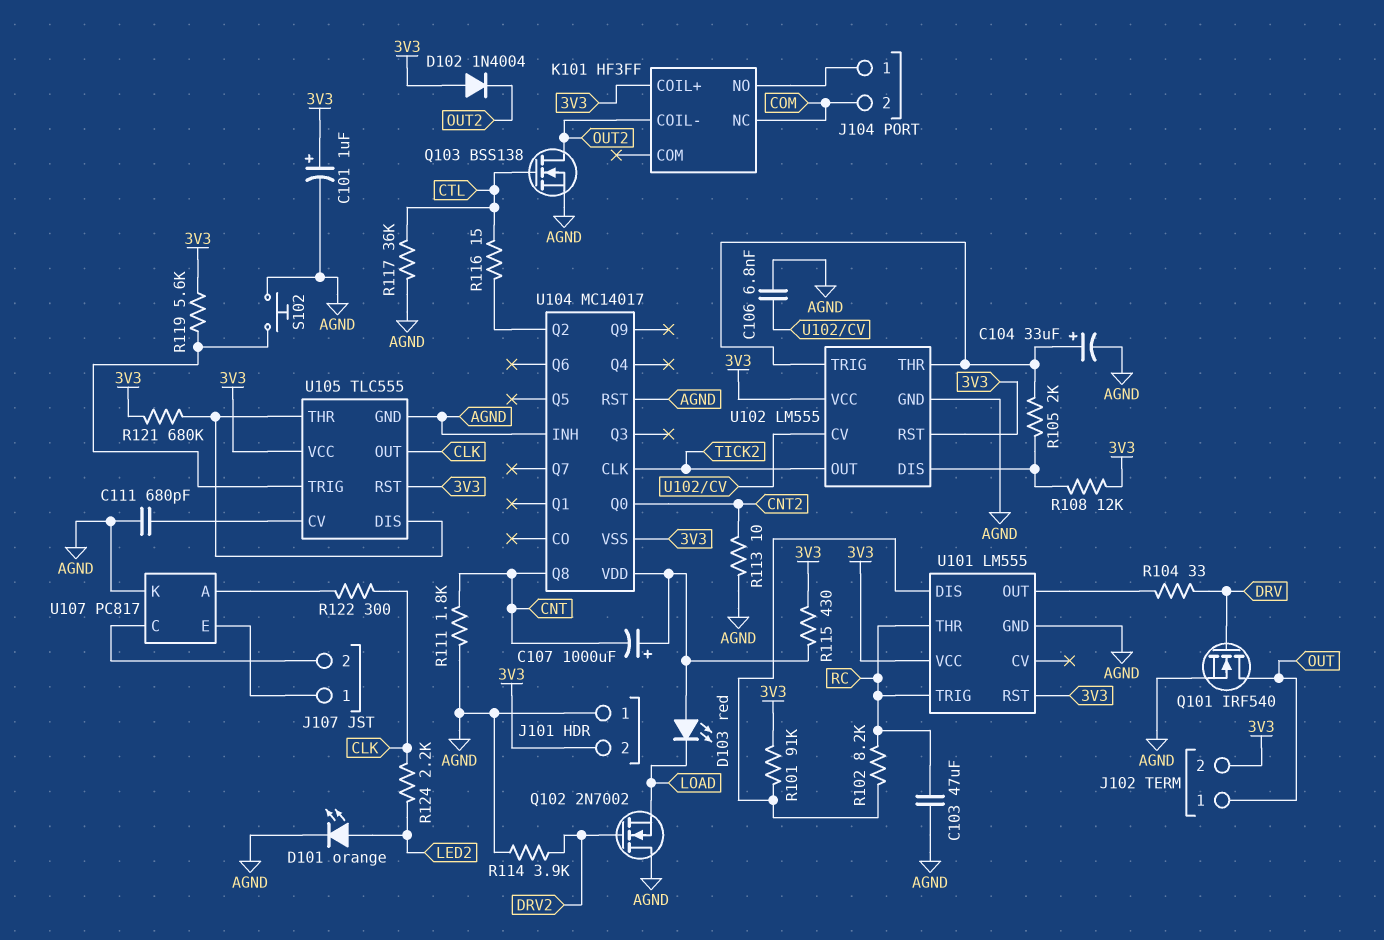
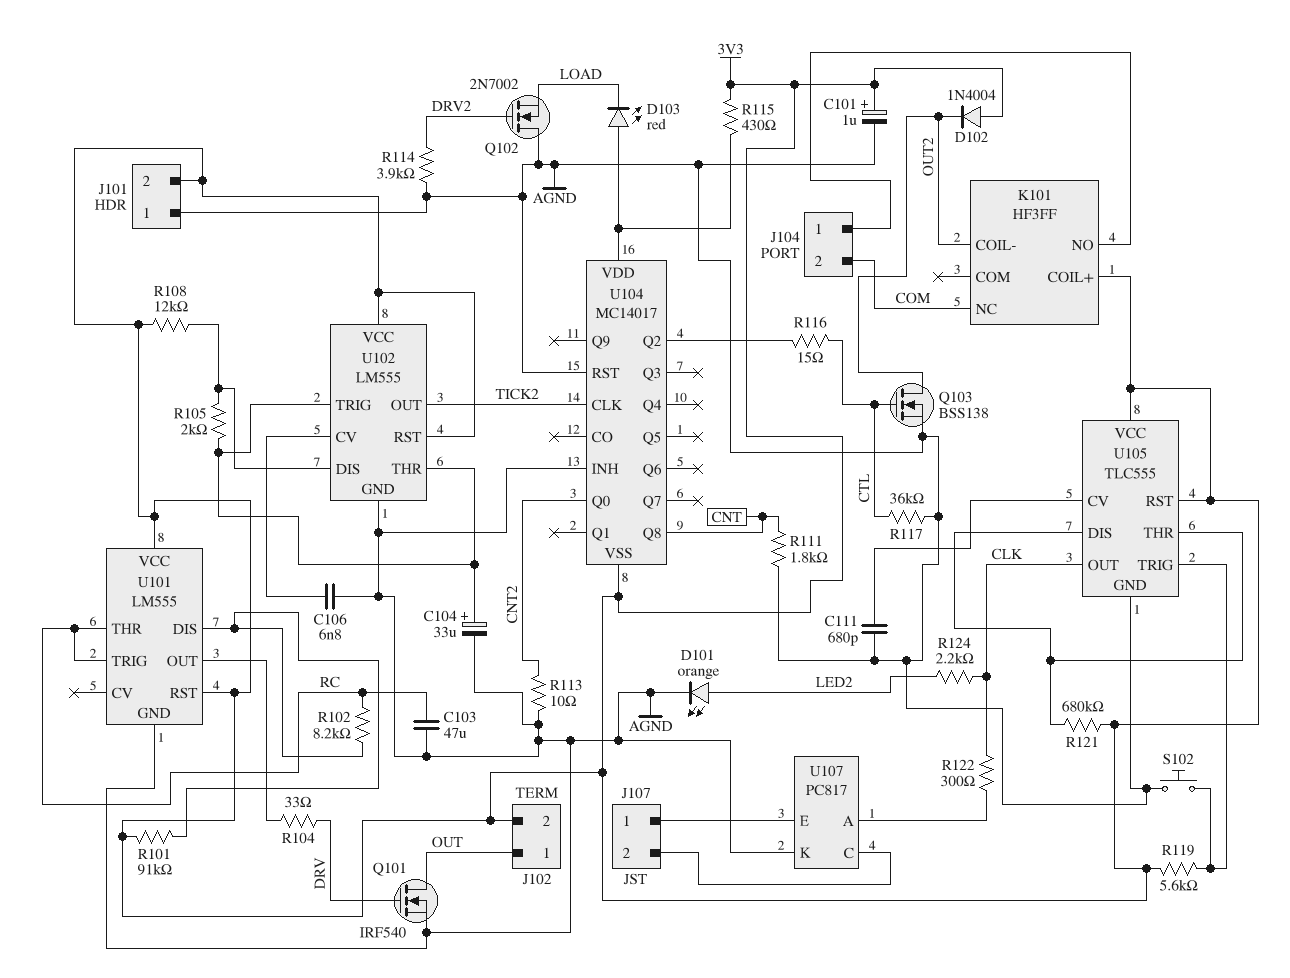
C107: 1000uF (plus U104/VDD, minus CNT) -> none

